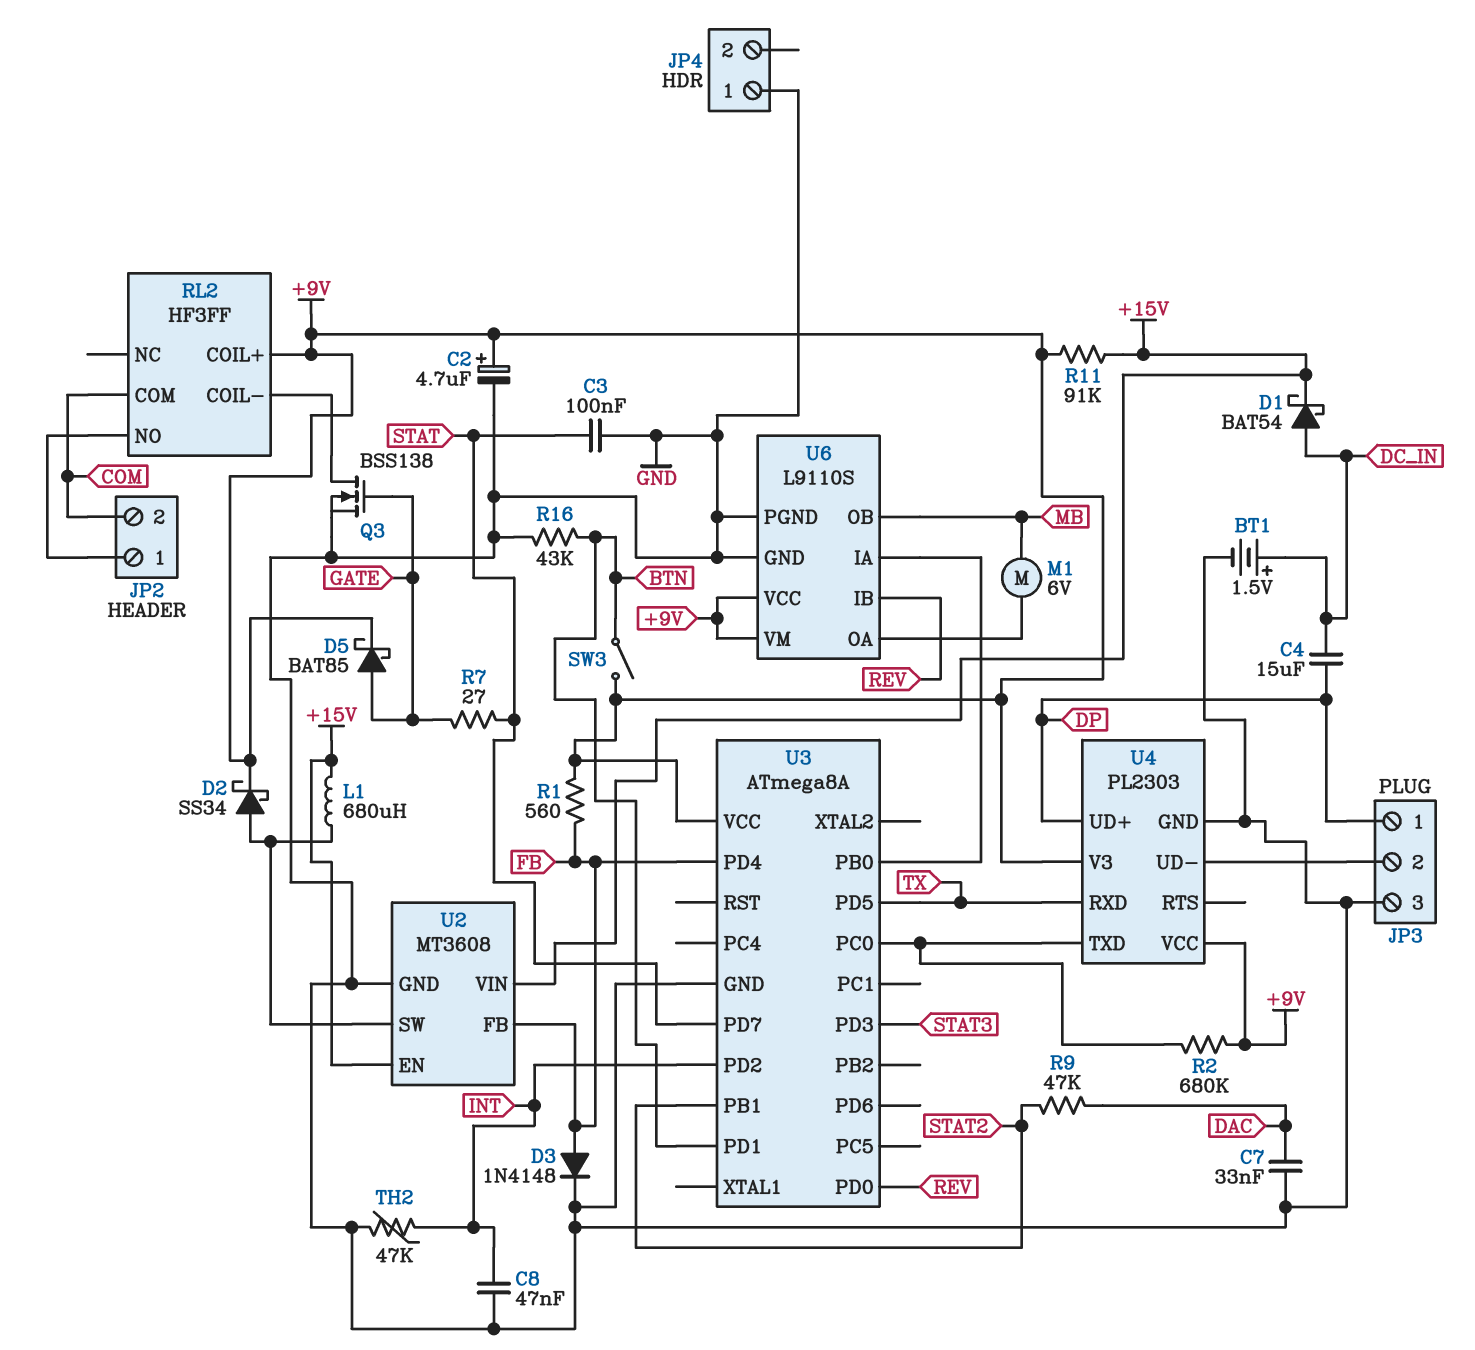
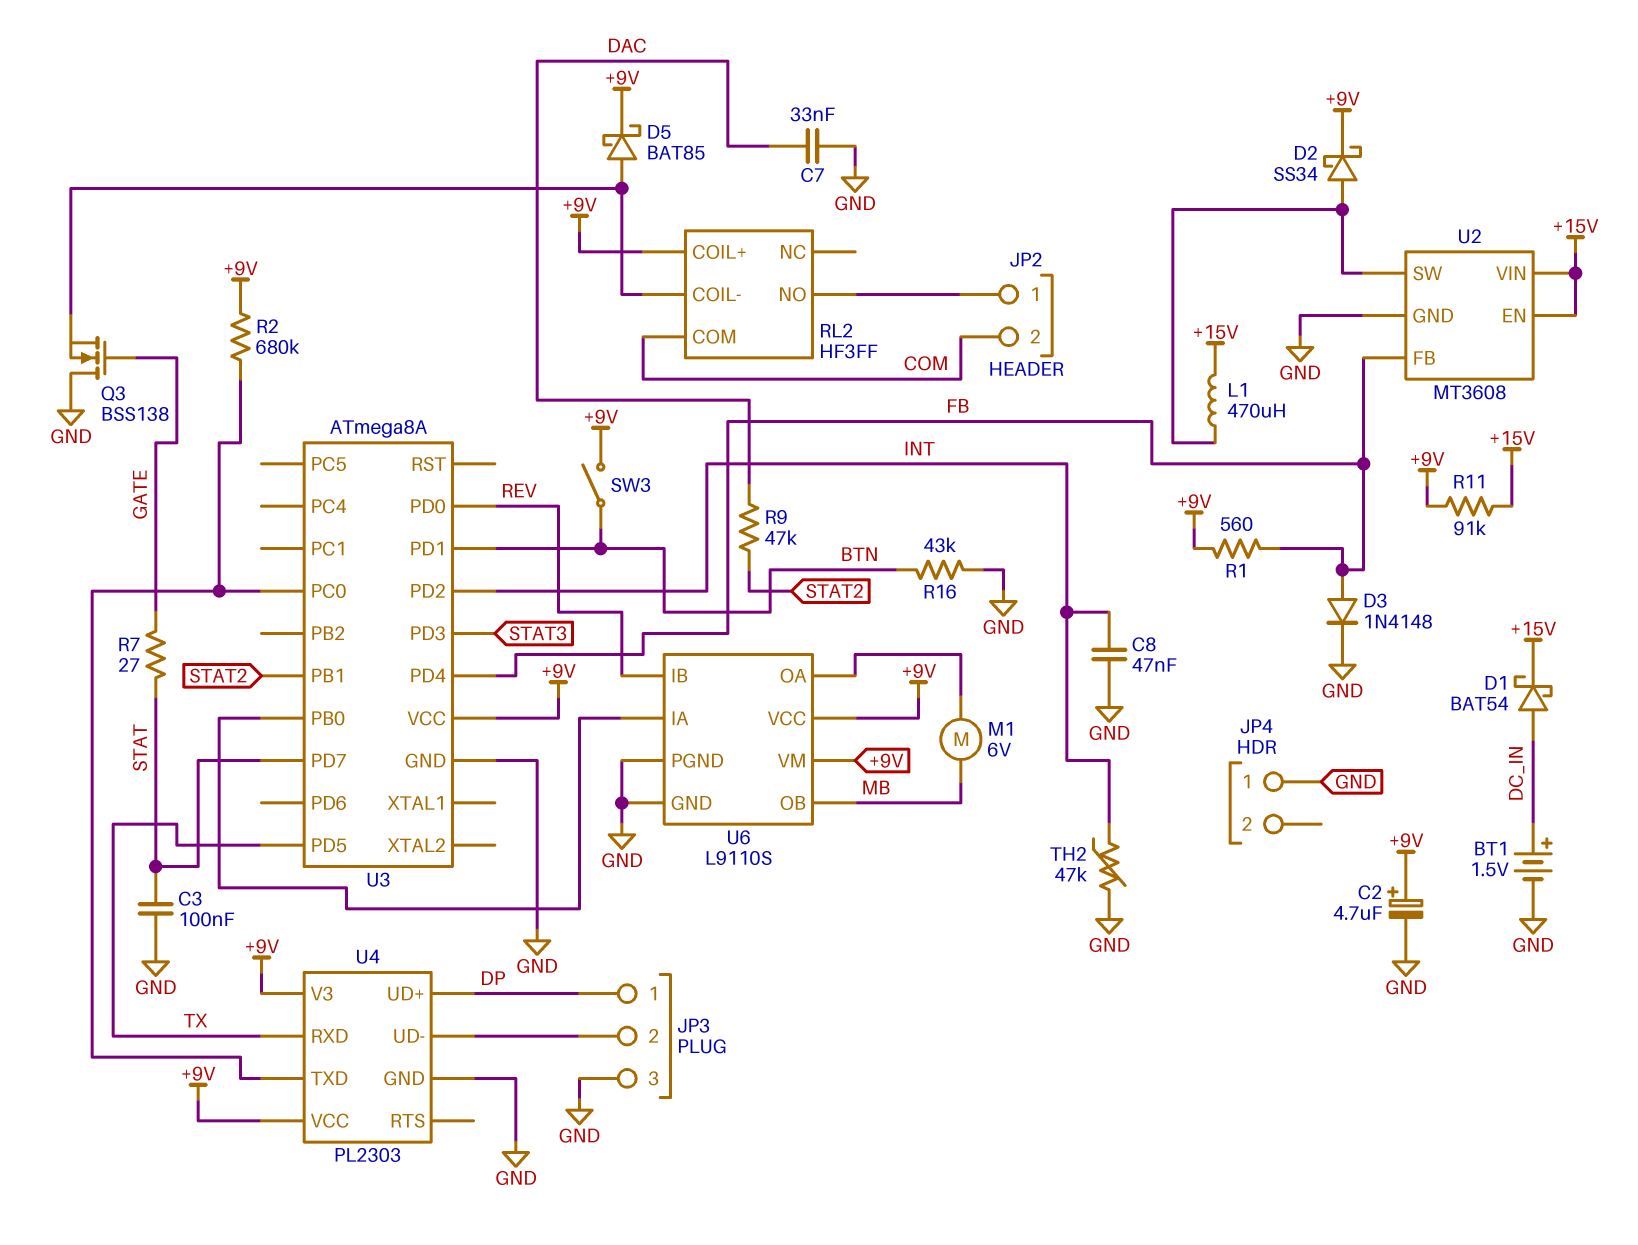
C4: 15uF (DC_IN, DP) -> none
D5: schottky BAT85 (A GATE, K +9V) -> schottky BAT85 (A RL2/COIL-, K +9V)
L1: 680uH (+15V, U2/SW) -> 470uH (+15V, U2/SW)
Q3: NMOS BSS138 (G GATE, D RL2/COIL-, S GND) -> NMOS BSS138 (G GATE, D GND, S RL2/COIL-)

